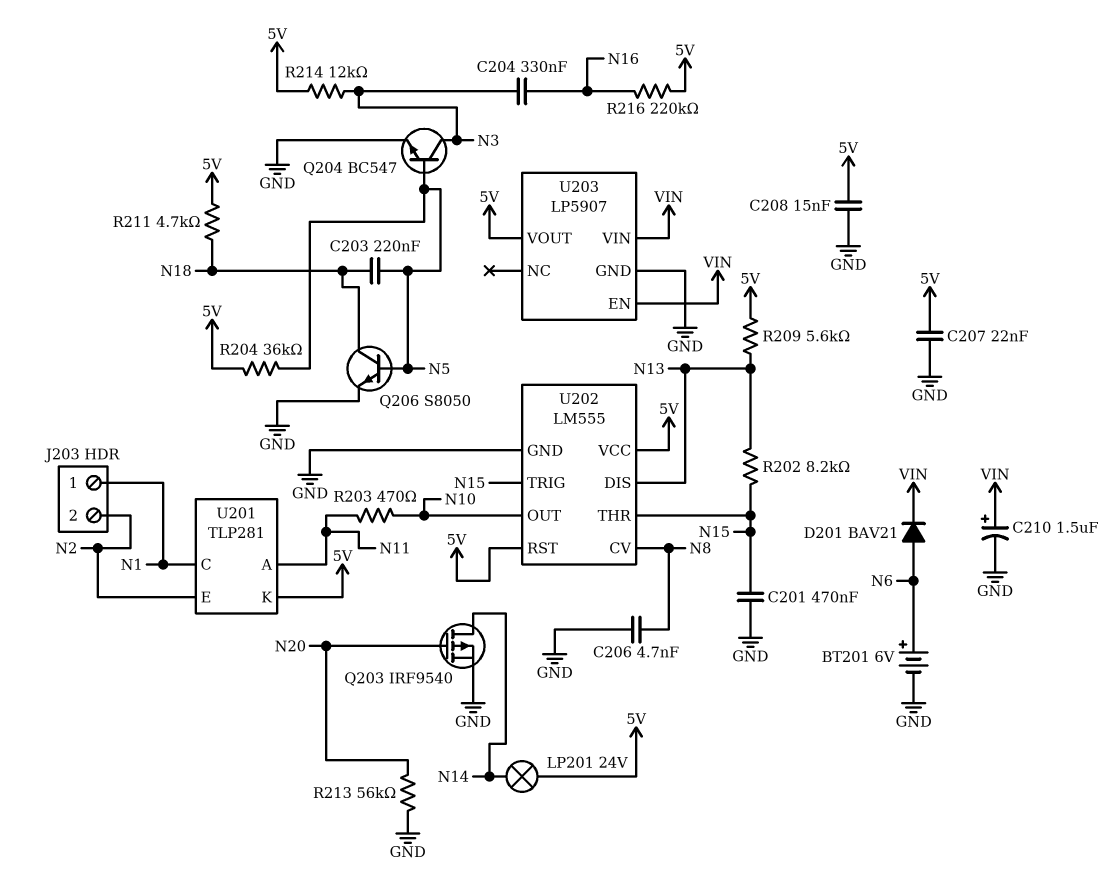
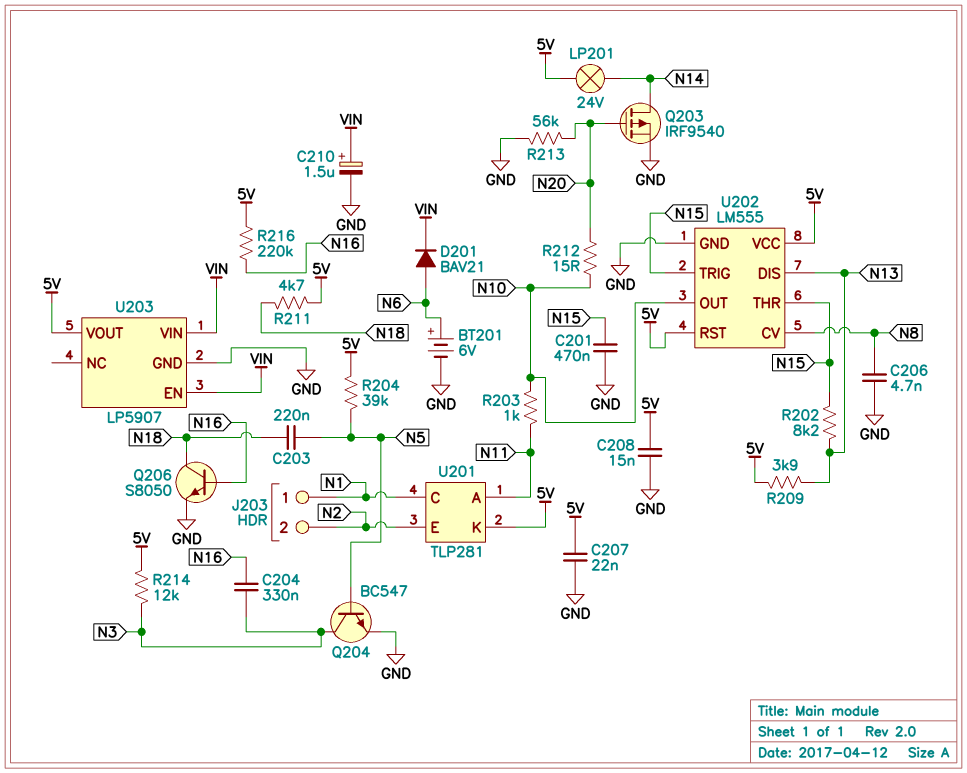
Q206: NPN S8050 (B N5, C N18, E GND) -> NPN S8050 (B N16, C N18, E GND)
R203: 470 (N10, N11) -> 1k (N10, N11)
R204: 36k (5V, N5) -> 39k (5V, N5)
R209: 5.6k (5V, N13) -> 3.9k (5V, N13)
R212: none -> 15 (N10, N20)

